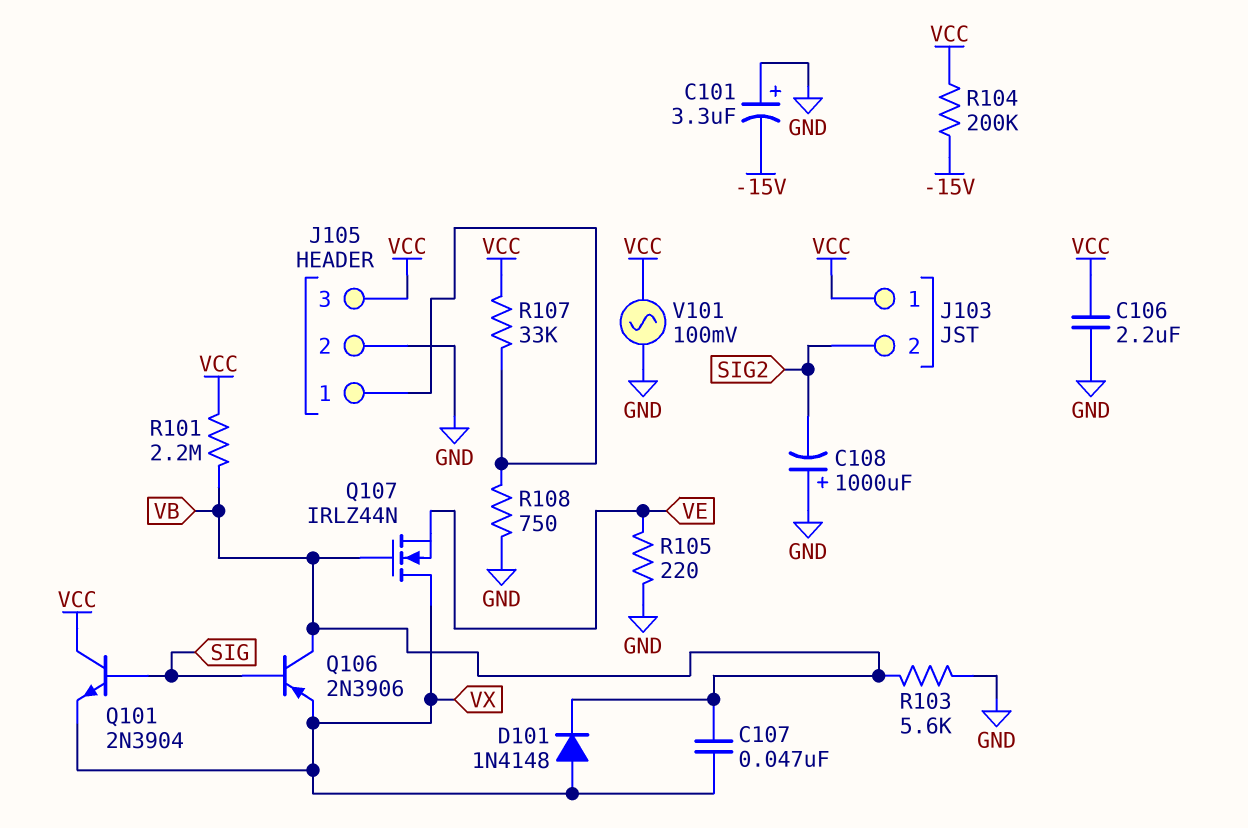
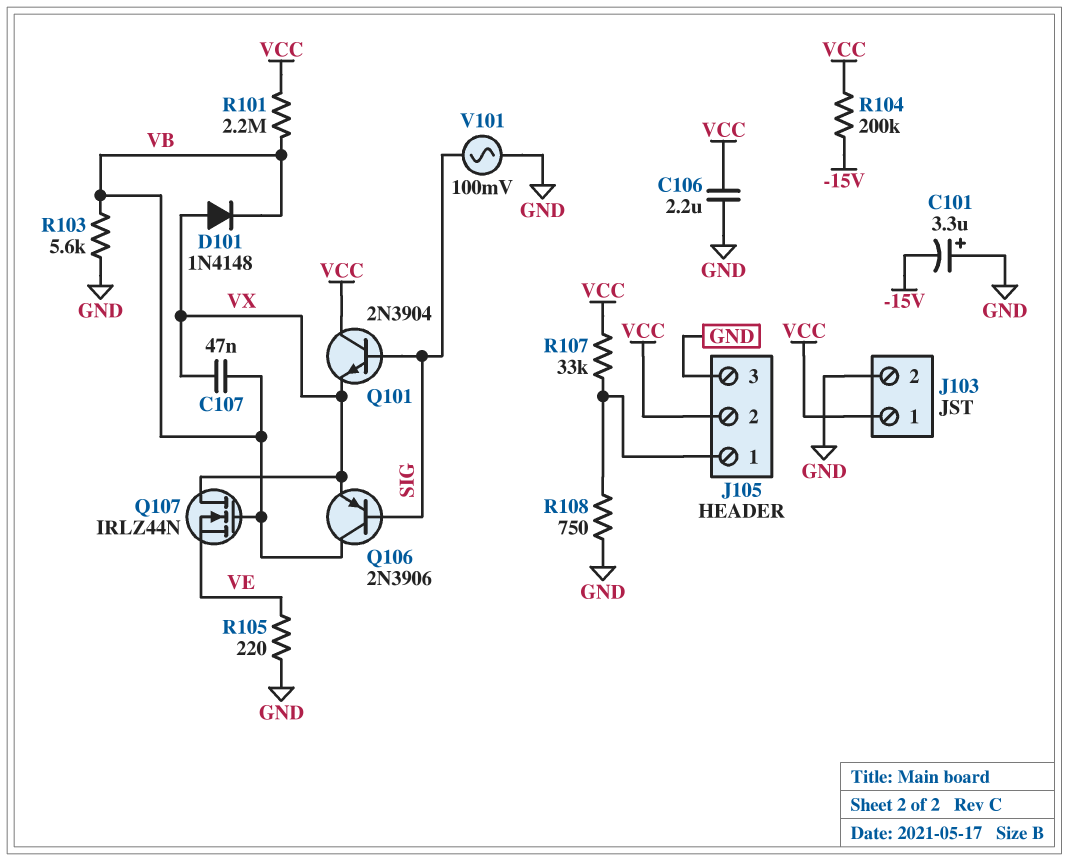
C108: 1000uF (plus GND, minus SIG2) -> none
J103 pin 2: SIG2 -> GND
J105 pin 2: GND -> VCC
J105 pin 3: VCC -> GND
V101: AC 100mV (GND, VCC) -> AC 100mV (GND, SIG)

